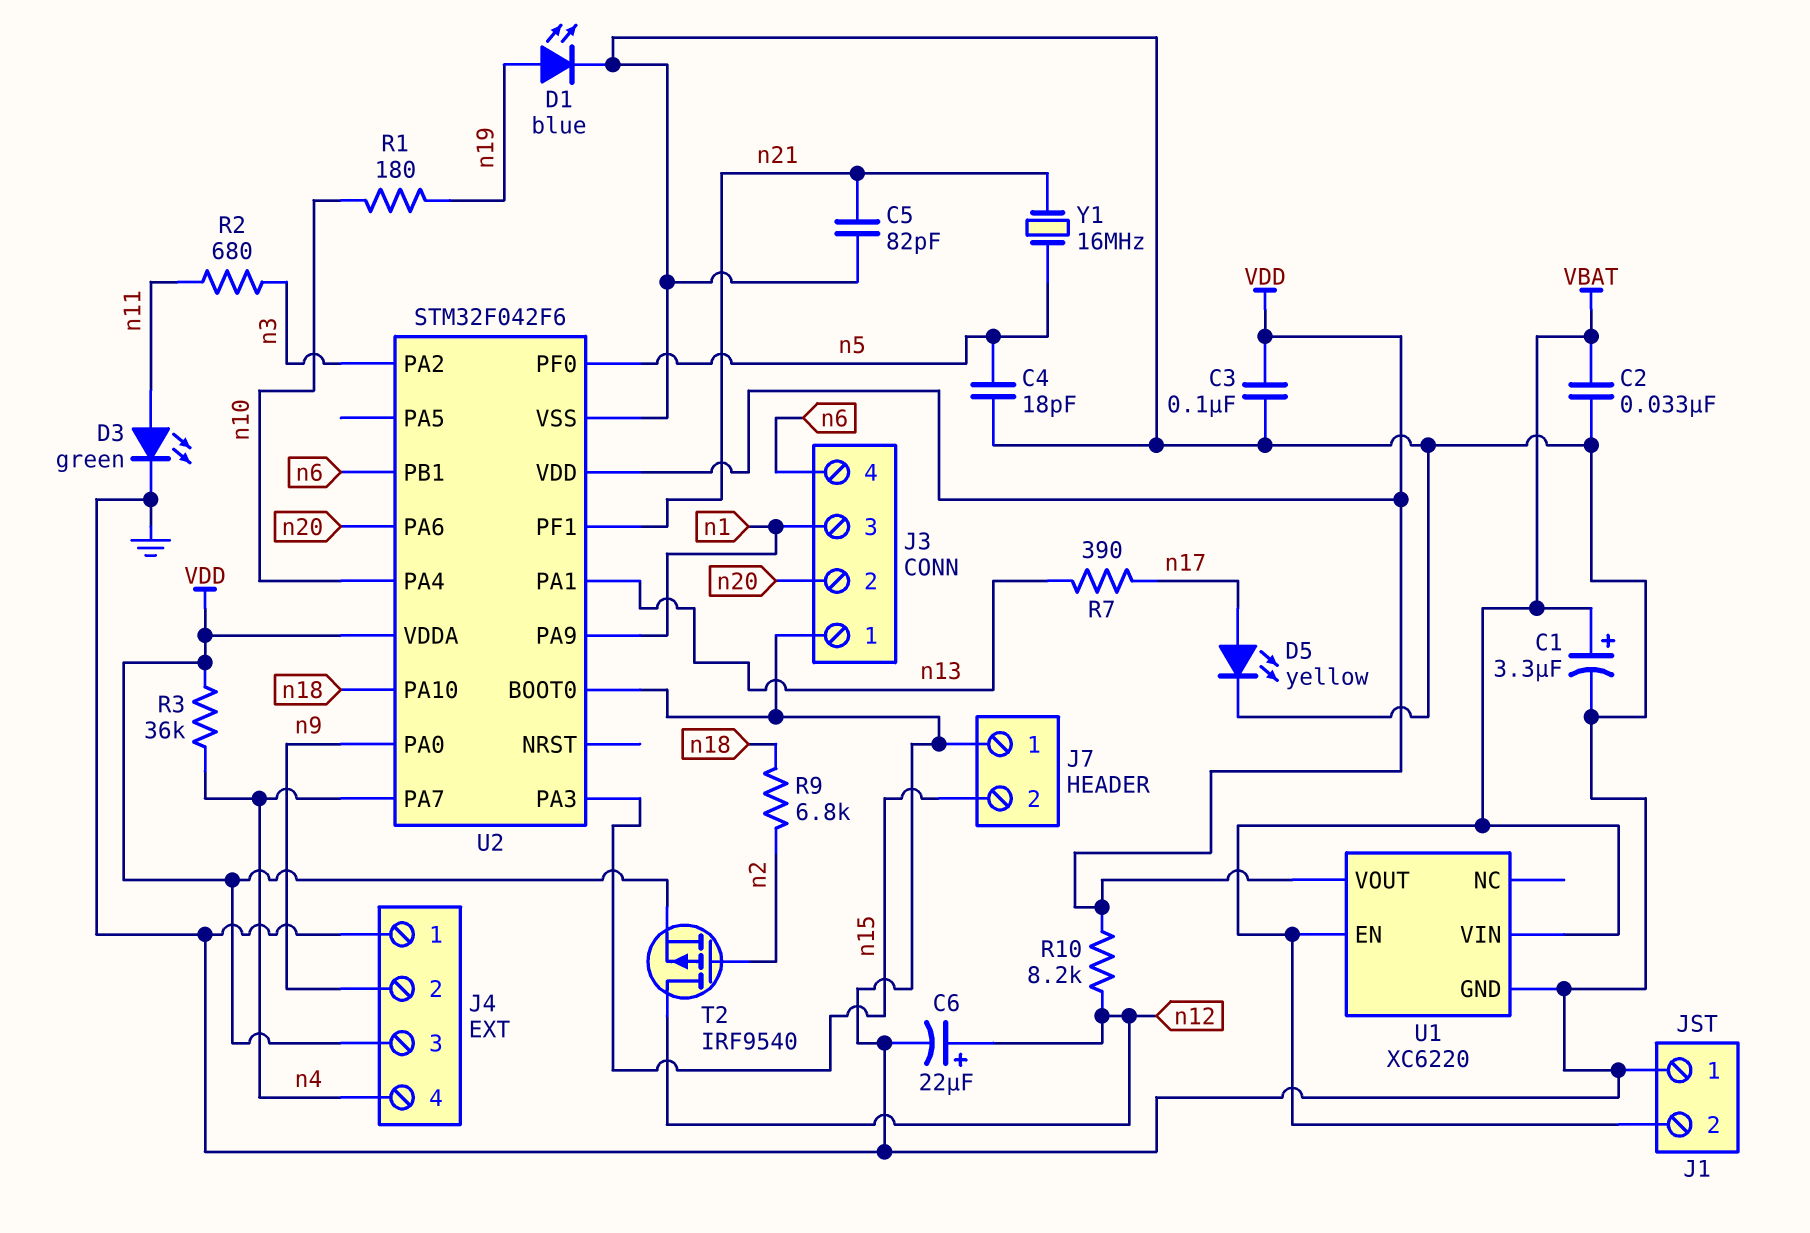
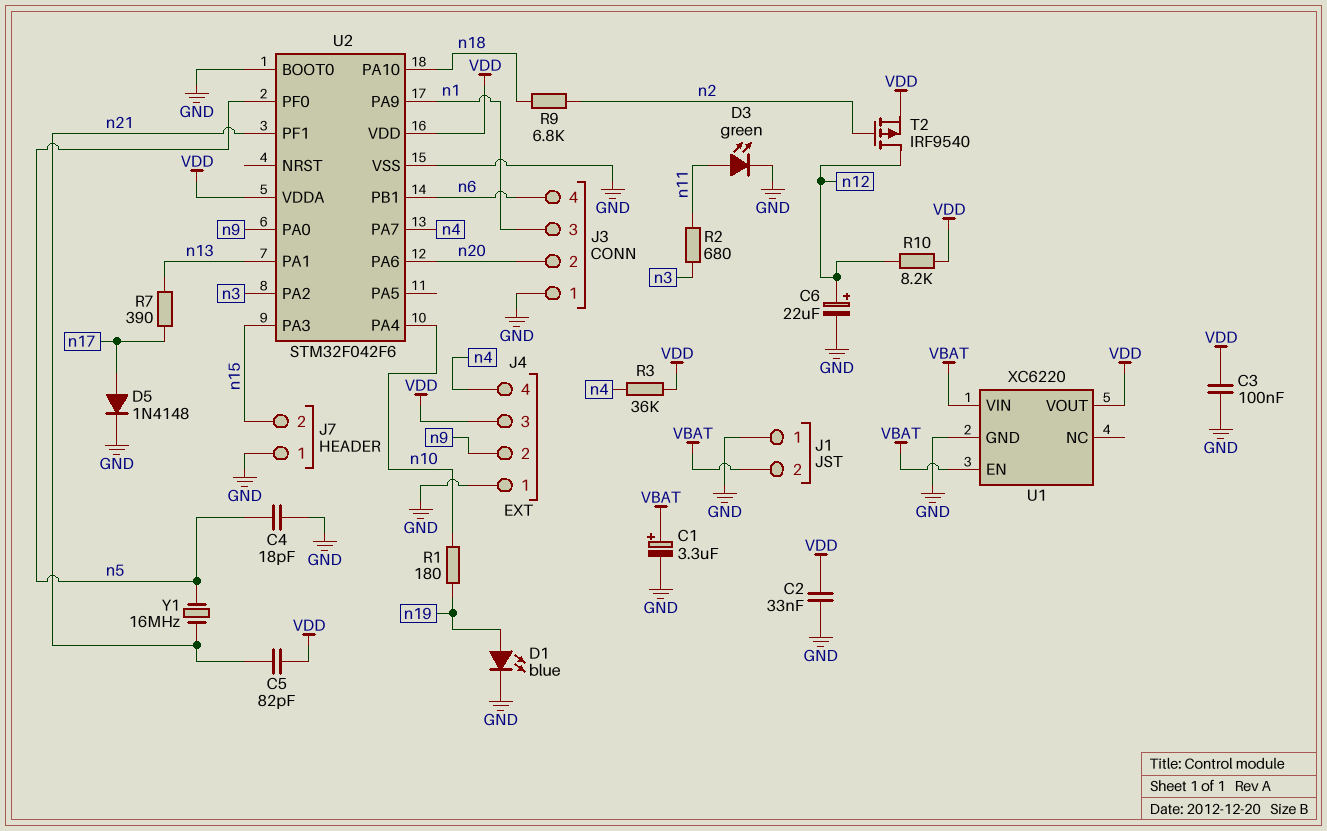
C2: 33nF (GND, VBAT) -> 33nF (GND, VDD)
C5: 82pF (GND, n21) -> 82pF (VDD, n21)
D5: LED yellow (A n17, K GND) -> diode 1N4148 (A n17, K GND)

